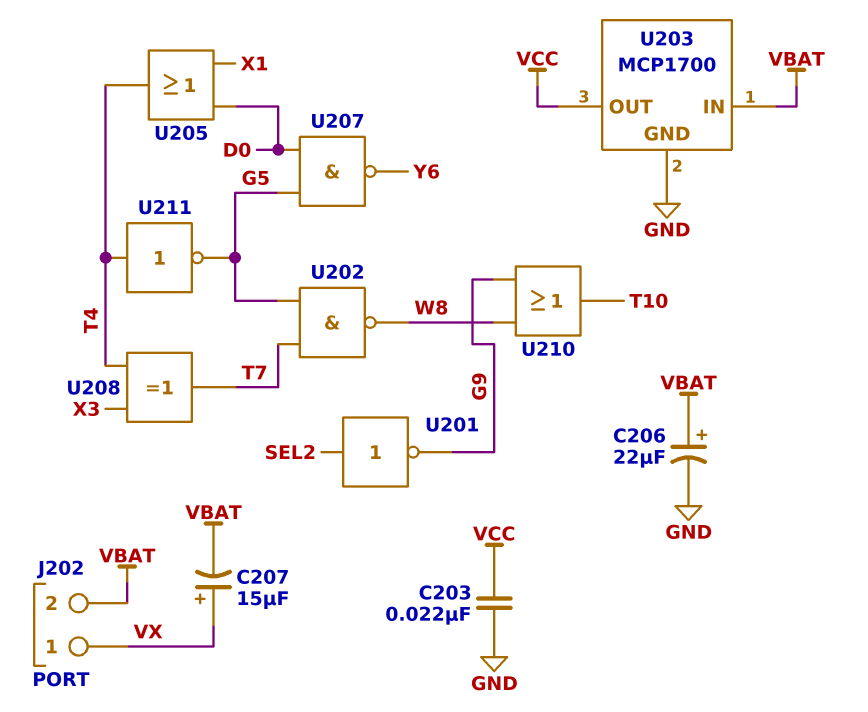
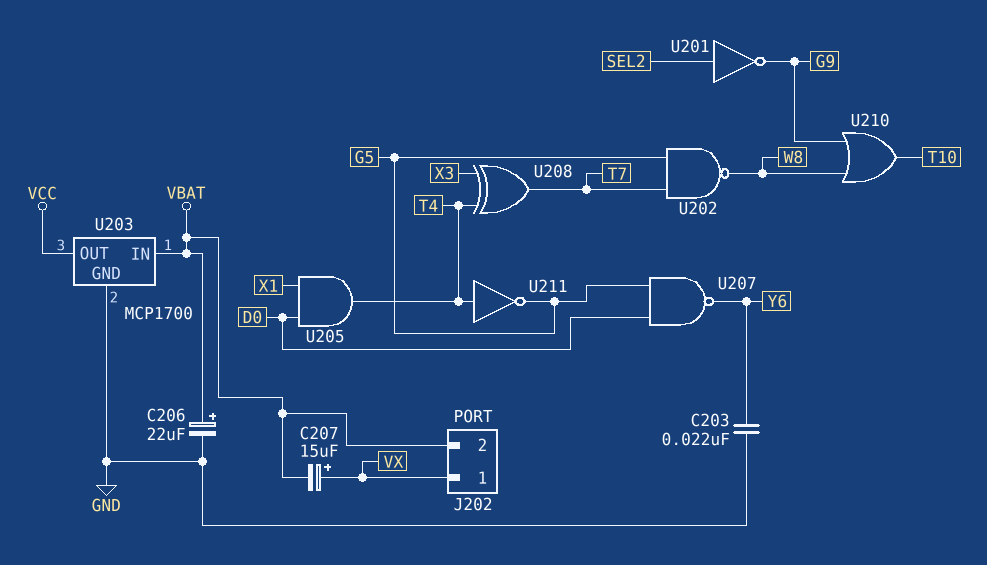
C203: 22nF (GND, VCC) -> 22nF (GND, Y6)
U205: OR (in D0, in X1, out T4) -> AND (in D0, in X1, out T4)

